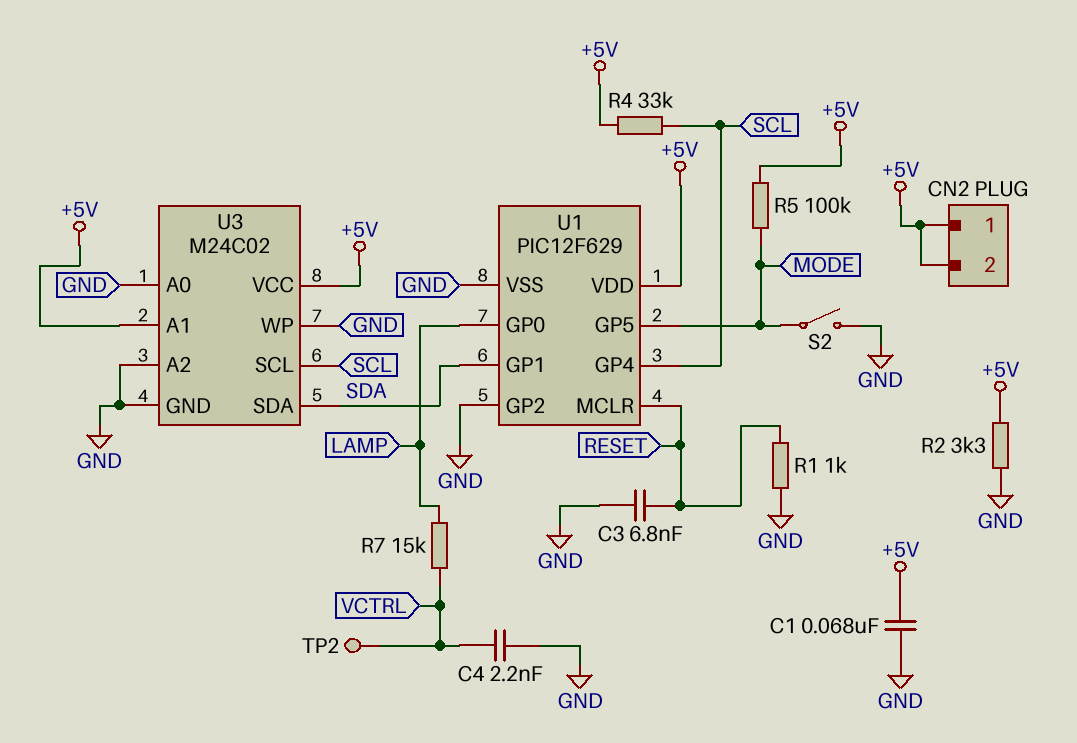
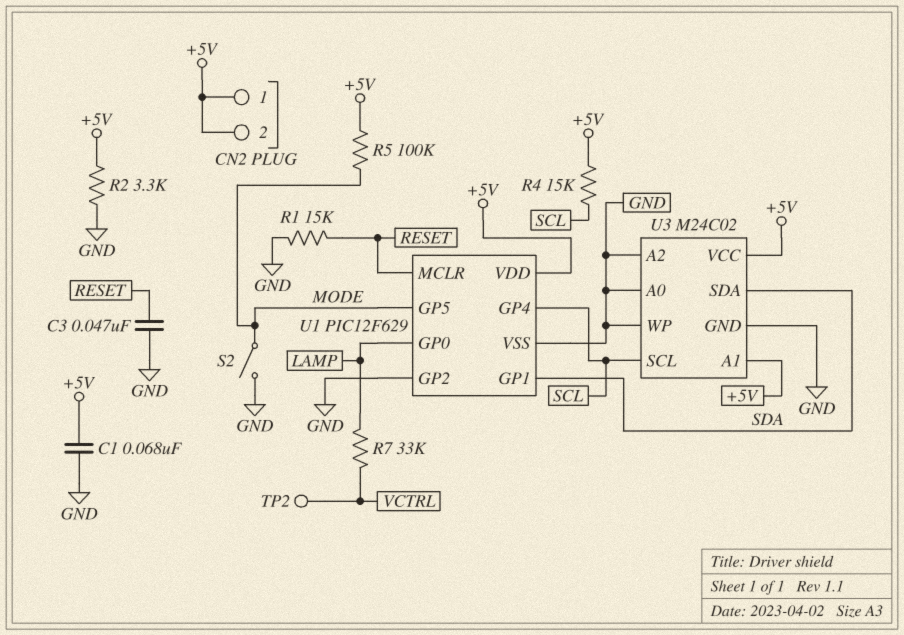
C3: 6.8nF (GND, RESET) -> 47nF (GND, RESET)
C4: 2.2nF (GND, VCTRL) -> none
R1: 1k (GND, RESET) -> 15k (GND, RESET)
R4: 33k (+5V, SCL) -> 15k (+5V, SCL)
R7: 15k (LAMP, VCTRL) -> 33k (LAMP, VCTRL)

